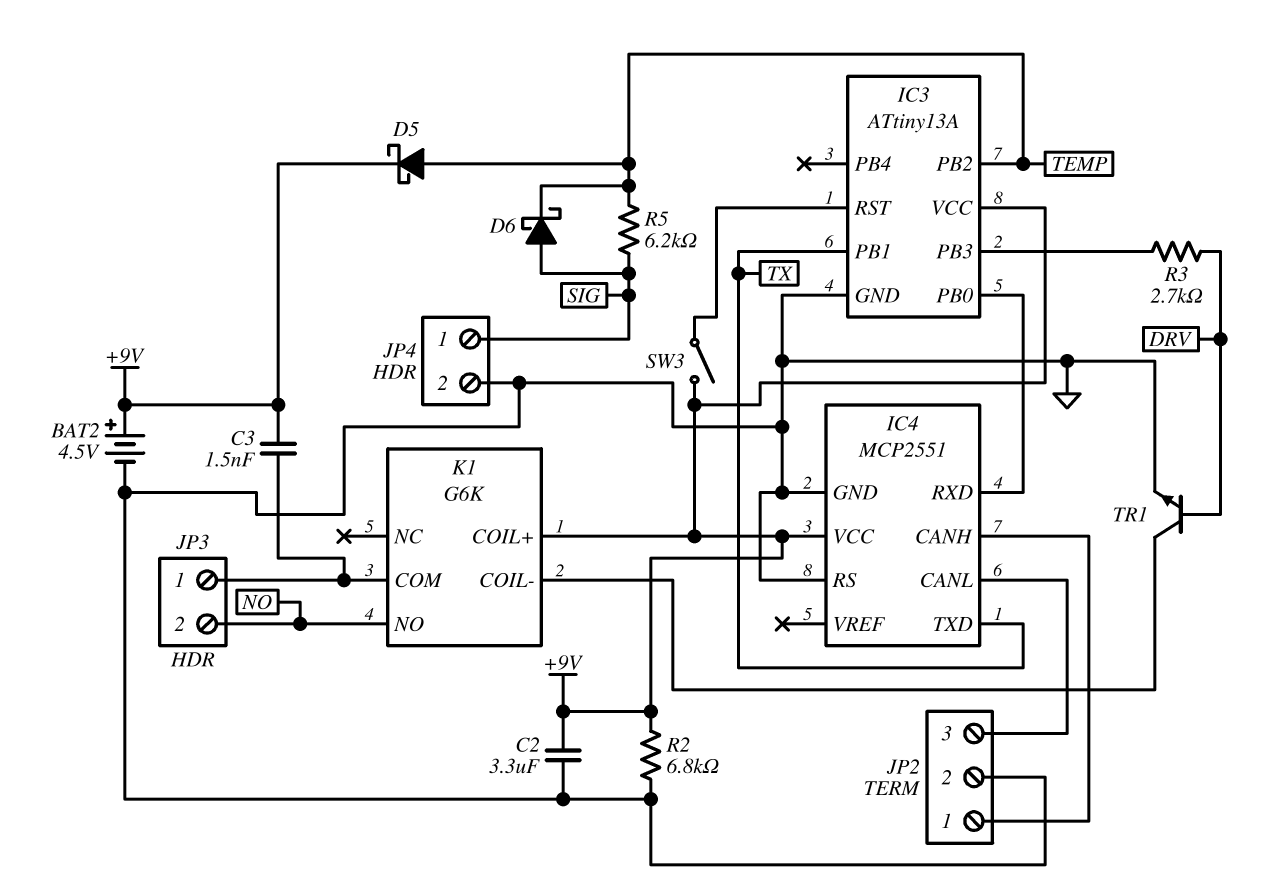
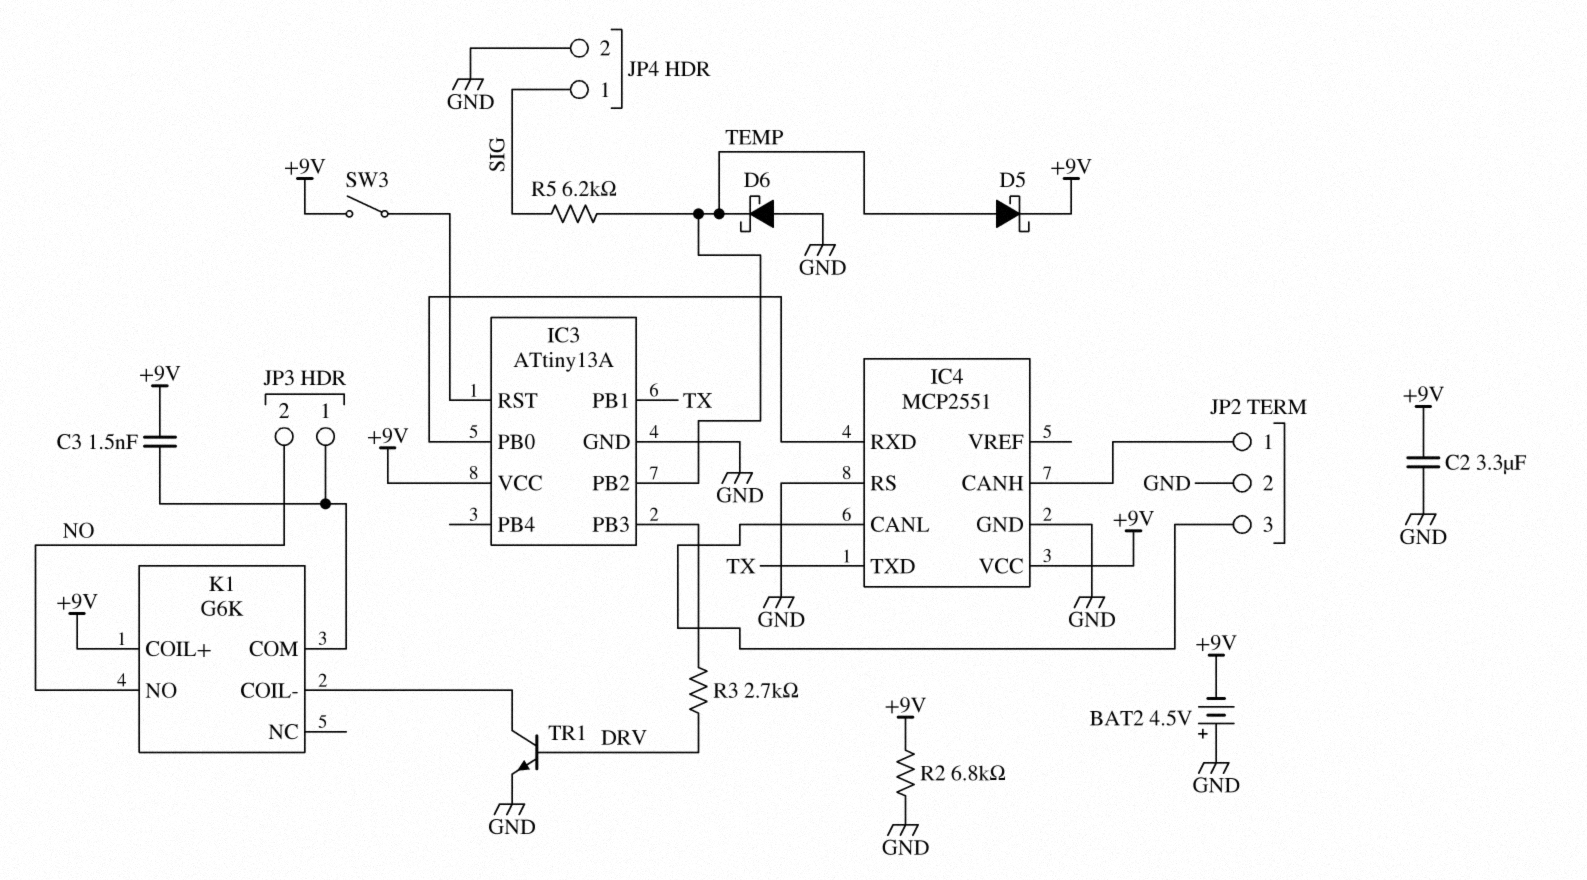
BAT2: 4.5V (plus +9V, minus GND) -> 4.5V (plus GND, minus +9V)
D6: schottky (A SIG, K TEMP) -> schottky (A GND, K TEMP)

